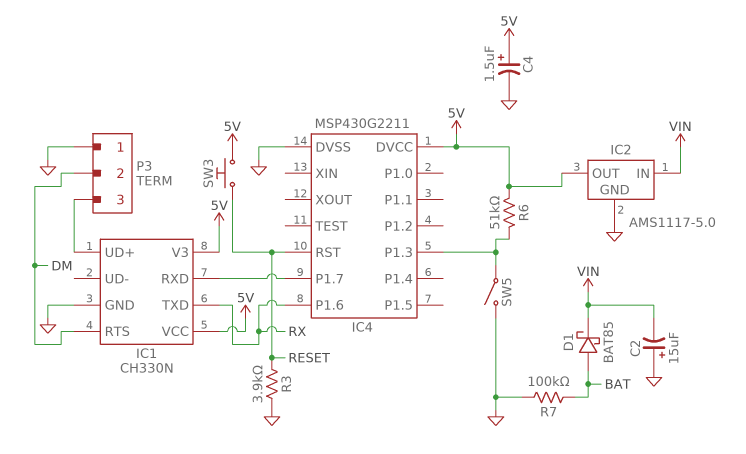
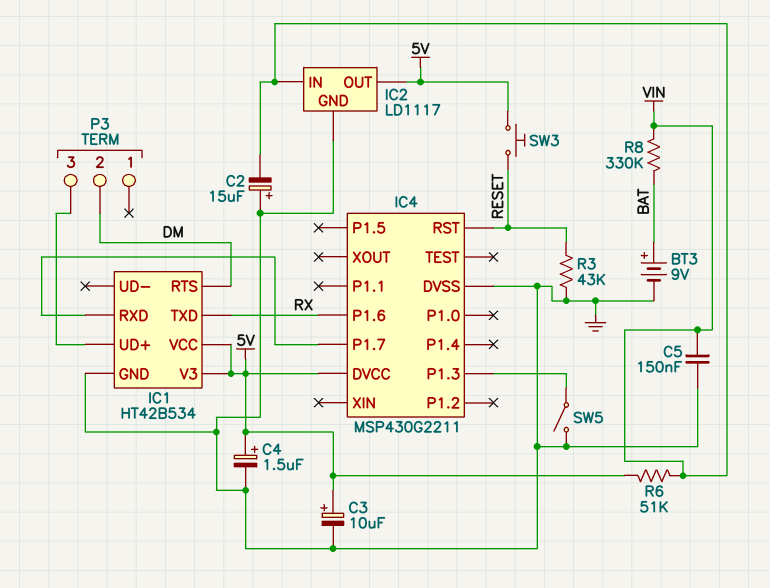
BT3: none -> 9V (plus BAT, minus GND)
C3: none -> 10uF (plus 5V, minus GND)
C5: none -> 150nF (GND, VIN)
D1: schottky BAT85 (A BAT, K VIN) -> none
IC1: CH330N -> HT42B534
IC2: AMS1117-5.0 -> LD1117
P3 pin 1: GND -> none
R3: 3.9k (GND, RESET) -> 43k (GND, RESET)
R6: 51k (5V, IC4/P1.3) -> 51k (5V, VIN)
R7: 100k (BAT, GND) -> none
R8: none -> 330k (BAT, VIN)

